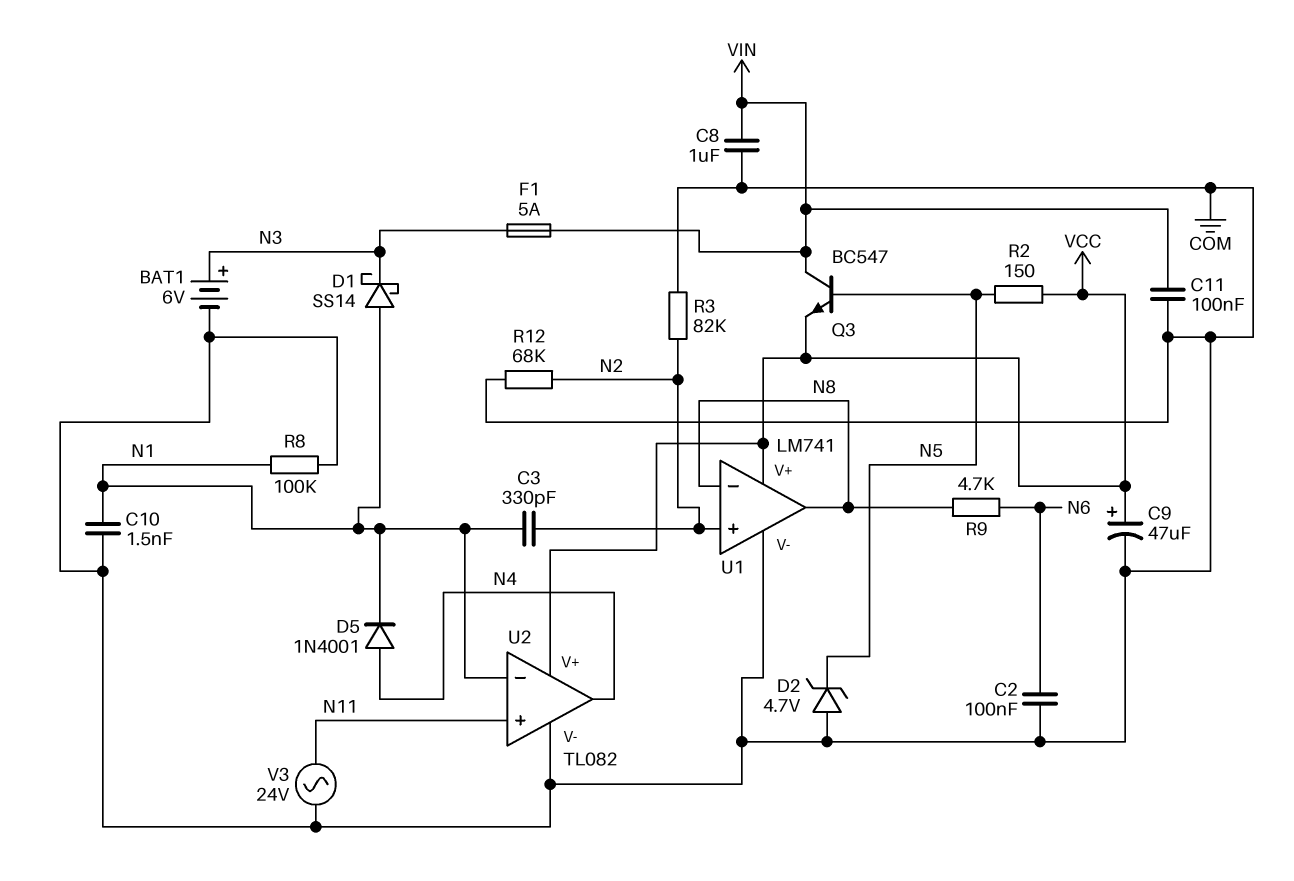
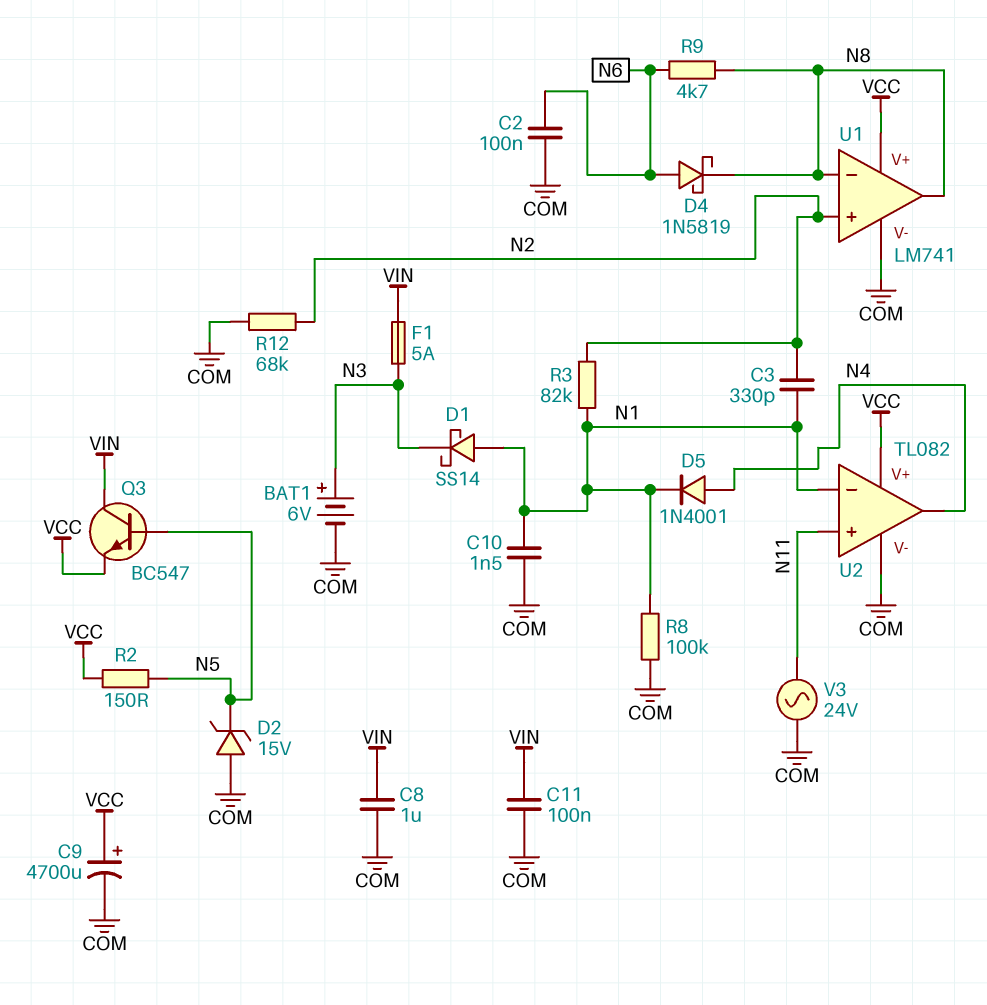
C9: 47uF (plus VCC, minus COM) -> 4700uF (plus VCC, minus COM)
D2: zener 4.7V (A COM, K N5) -> zener 15V (A COM, K N5)
D4: none -> schottky 1N5819 (A N6, K N8)
R3: 82k (COM, N2) -> 82k (N1, N2)

